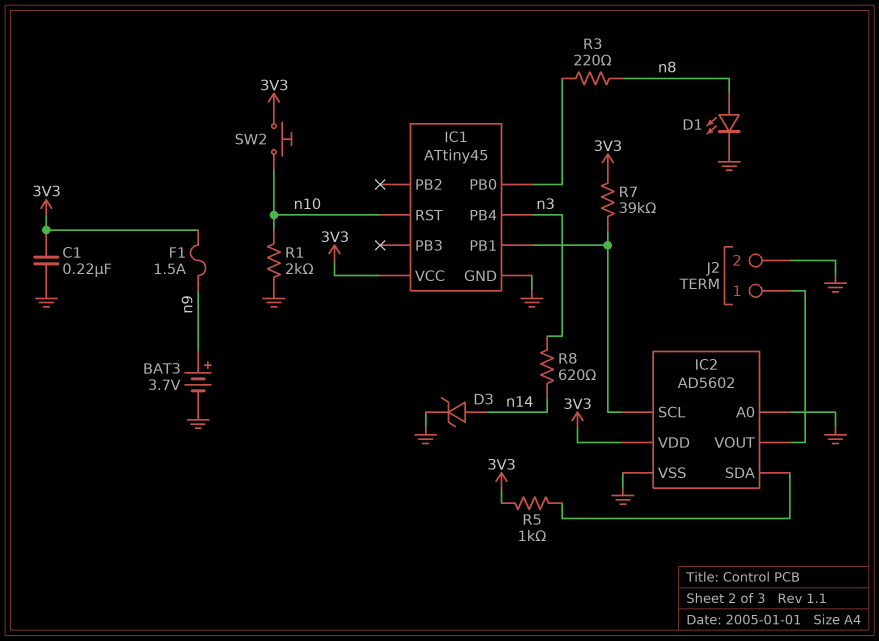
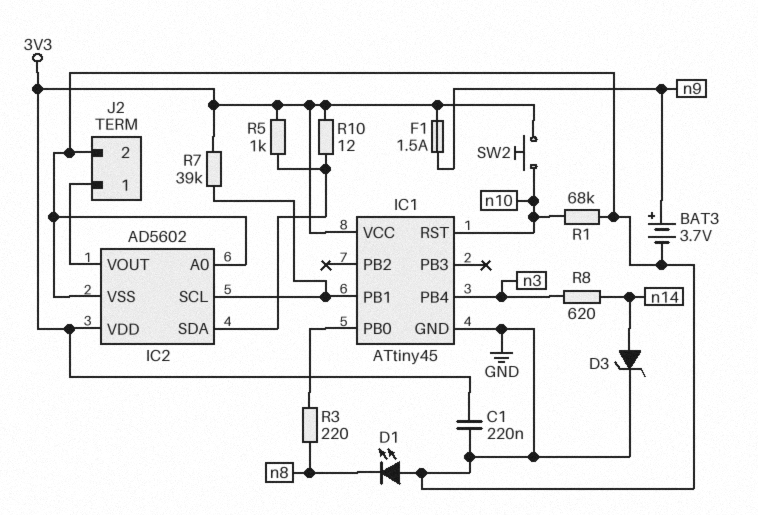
D1: LED (A n8, K GND) -> LED (A GND, K n8)
R1: 2k (GND, n10) -> 68k (GND, n10)
R10: none -> 12 (3V3, IC2/SDA)

